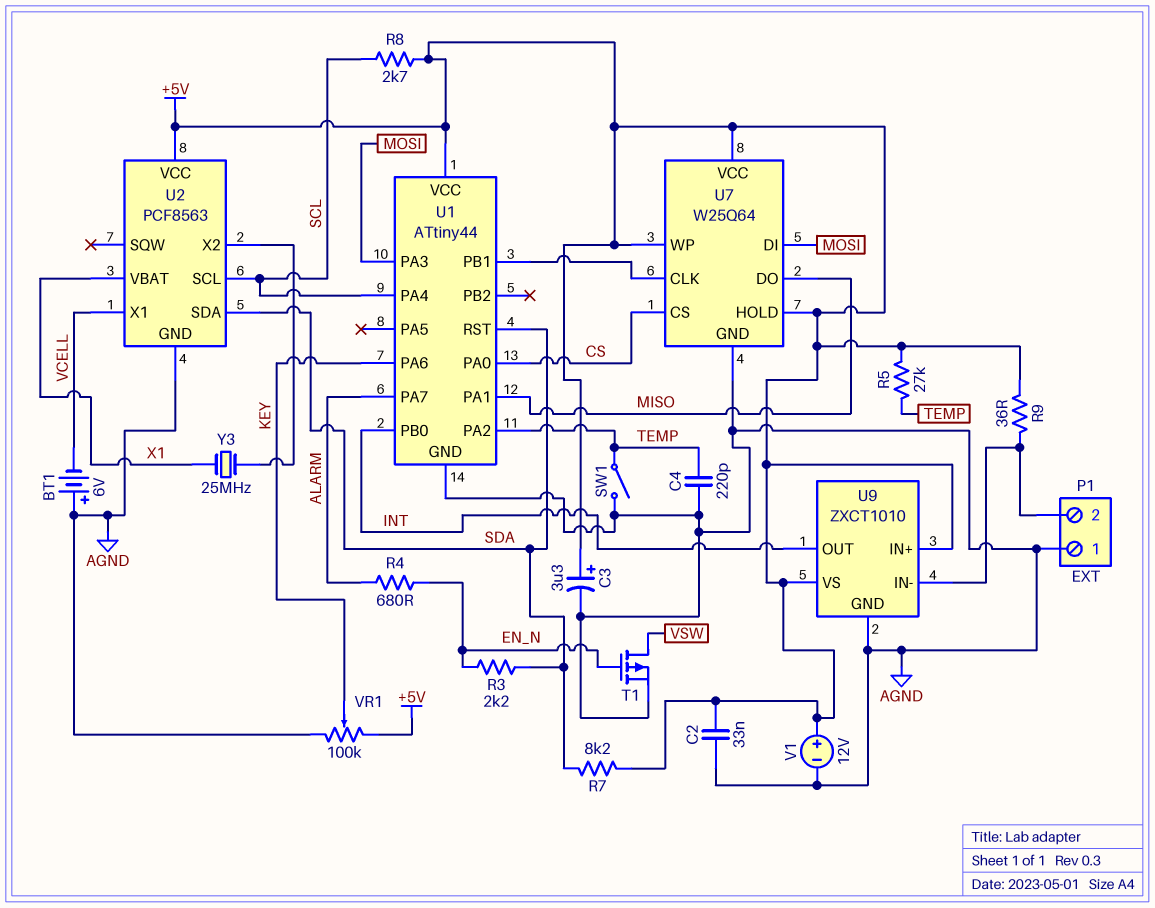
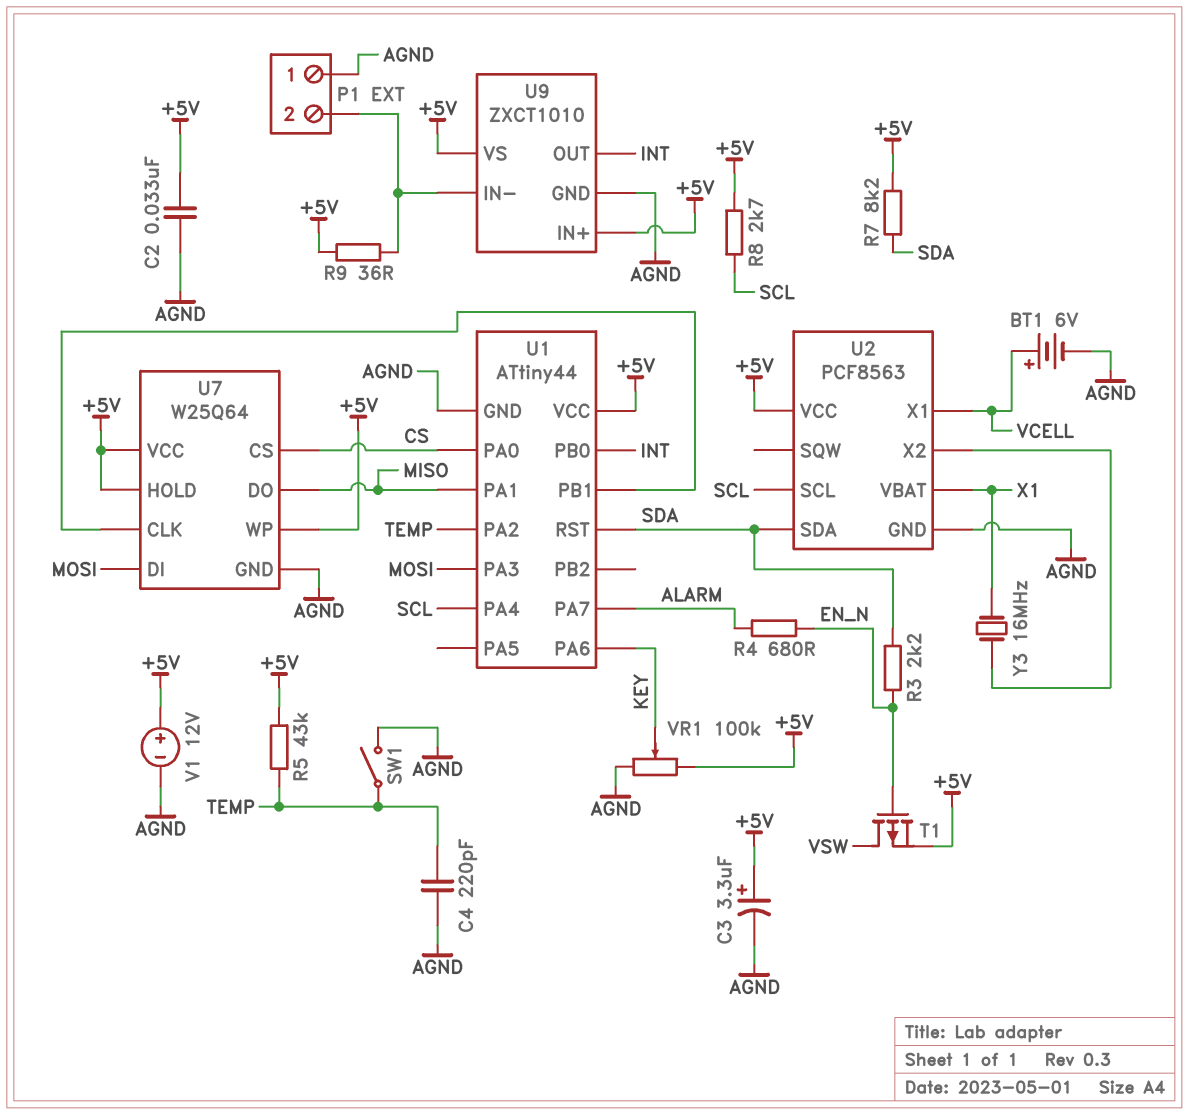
BT1: 6V (plus AGND, minus VCELL) -> 6V (plus VCELL, minus AGND)
R5: 27k (+5V, TEMP) -> 43k (+5V, TEMP)
T1: PMOS (G EN_N, D VSW, S AGND) -> PMOS (G EN_N, D VSW, S +5V)
Y3: 25MHz (U2/X2, X1) -> 16MHz (U2/X2, X1)

